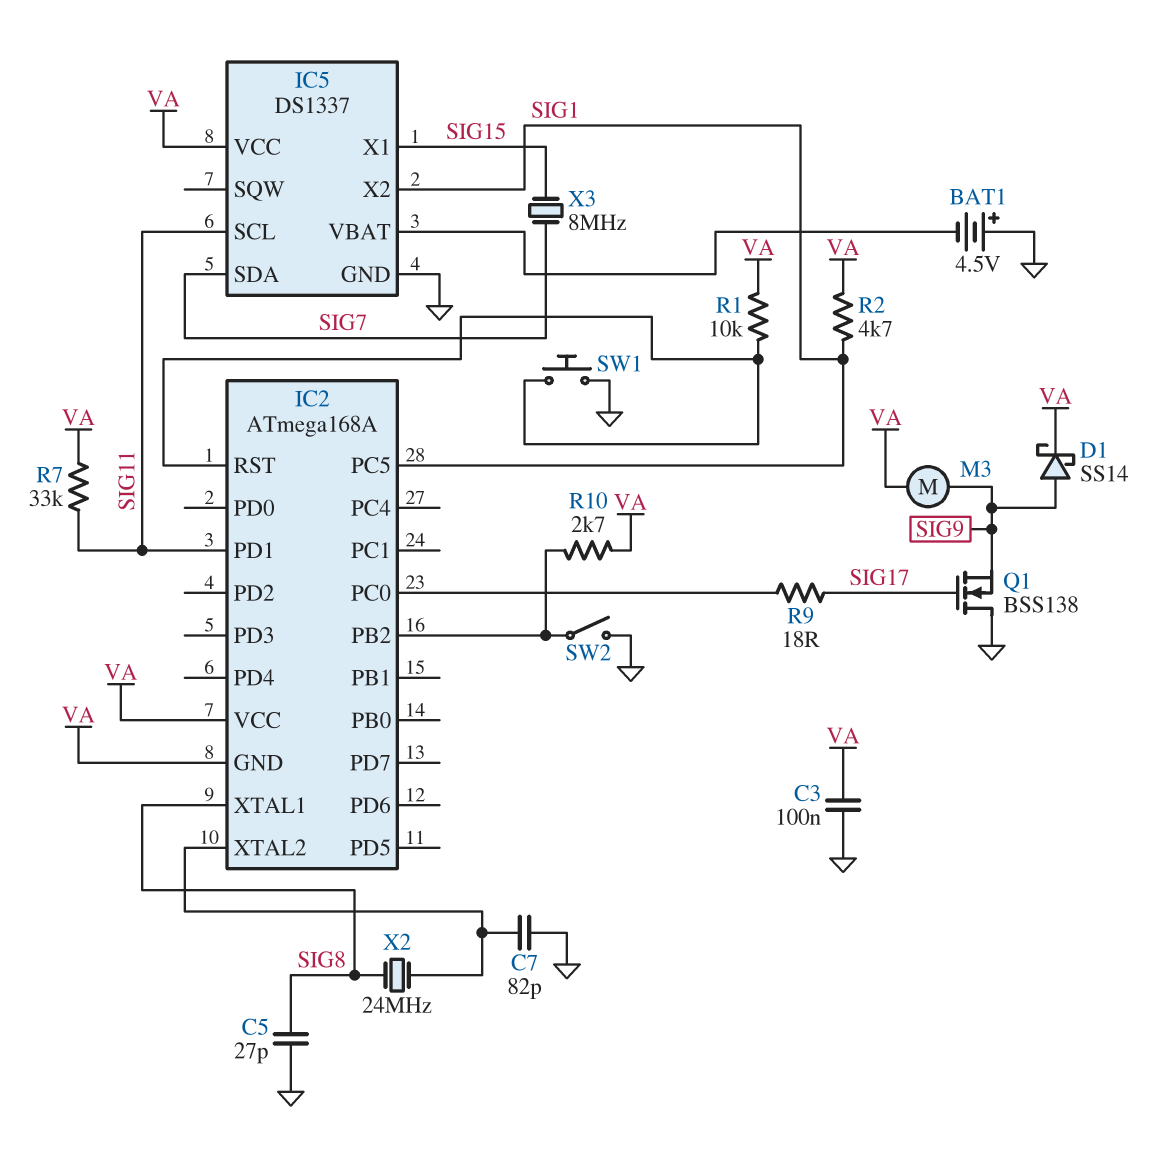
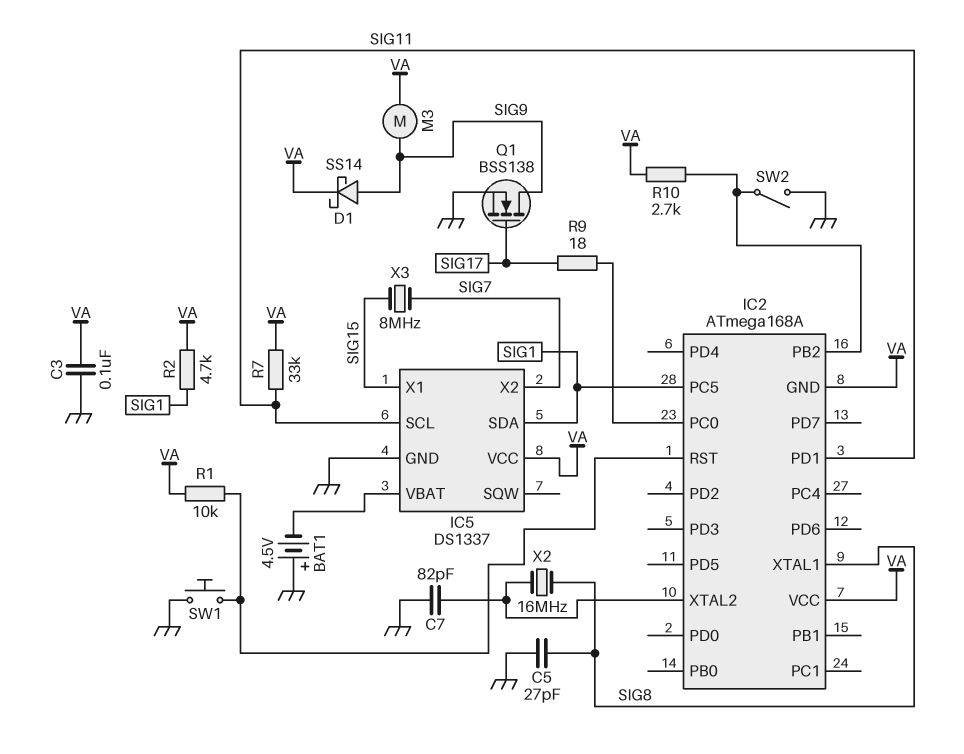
IC5 pin SDA: SIG7 -> SIG1
IC5 pin X2: SIG1 -> SIG7
Q1: NMOS BSS138 (G SIG17, D GND, S SIG9) -> NMOS BSS138 (G SIG17, D SIG9, S GND)
X2: 24MHz (IC2/XTAL2, SIG8) -> 16MHz (IC2/XTAL2, SIG8)

